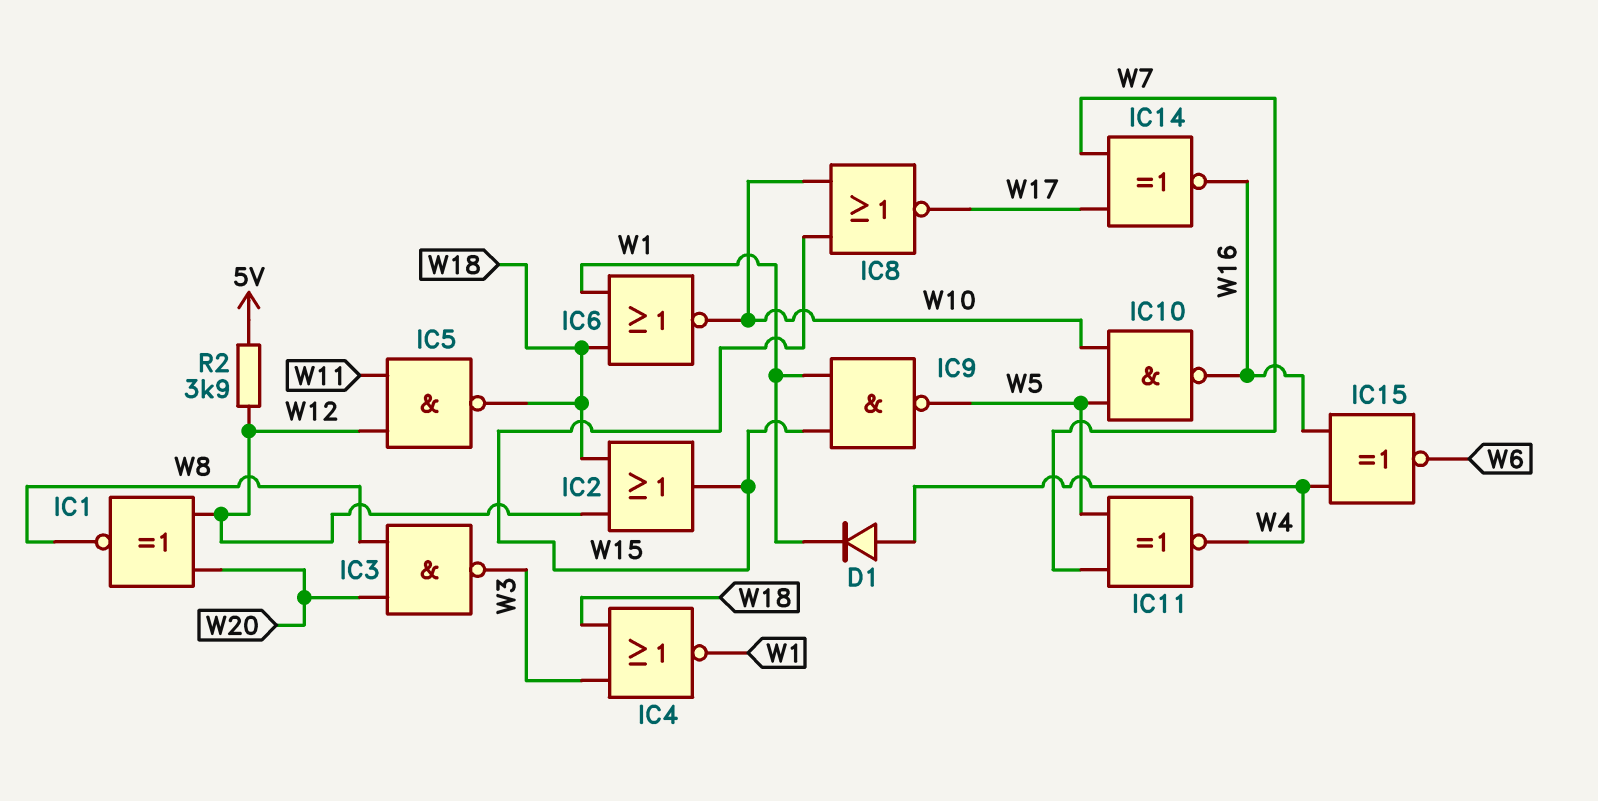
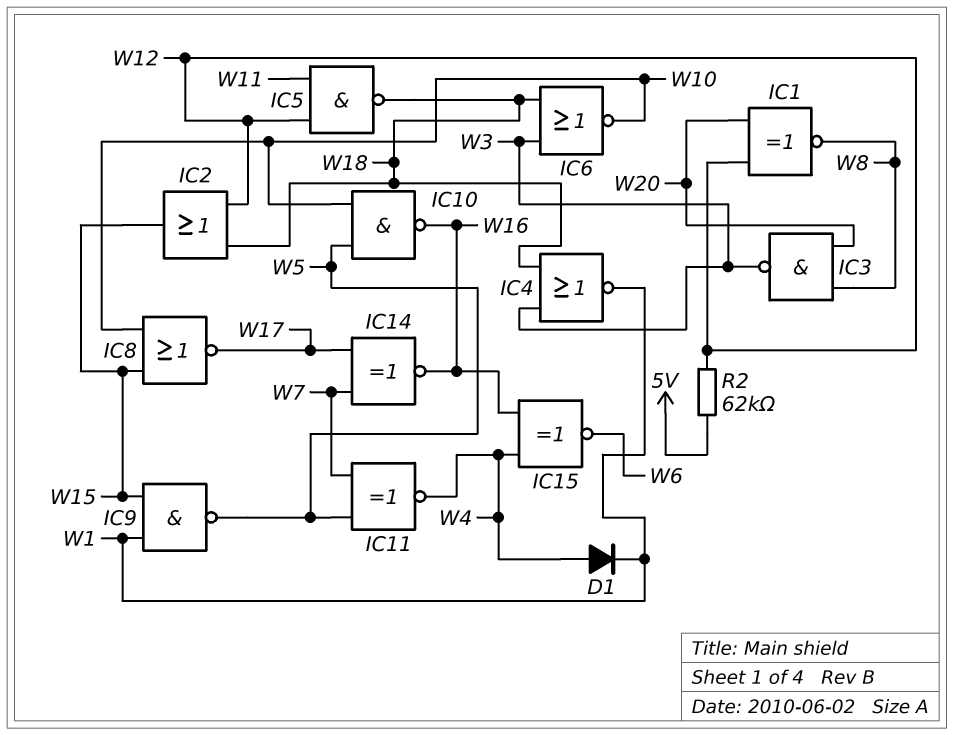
IC6: NOR (in W1, in W18, out W10) -> NOR (in W3, in W18, out W10)
R2: 3.9k (5V, W12) -> 62k (5V, W12)

